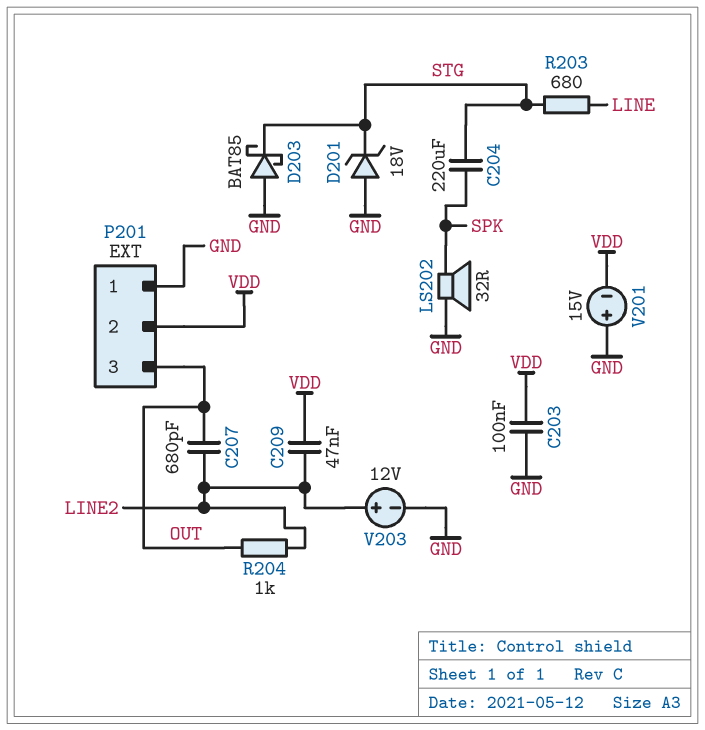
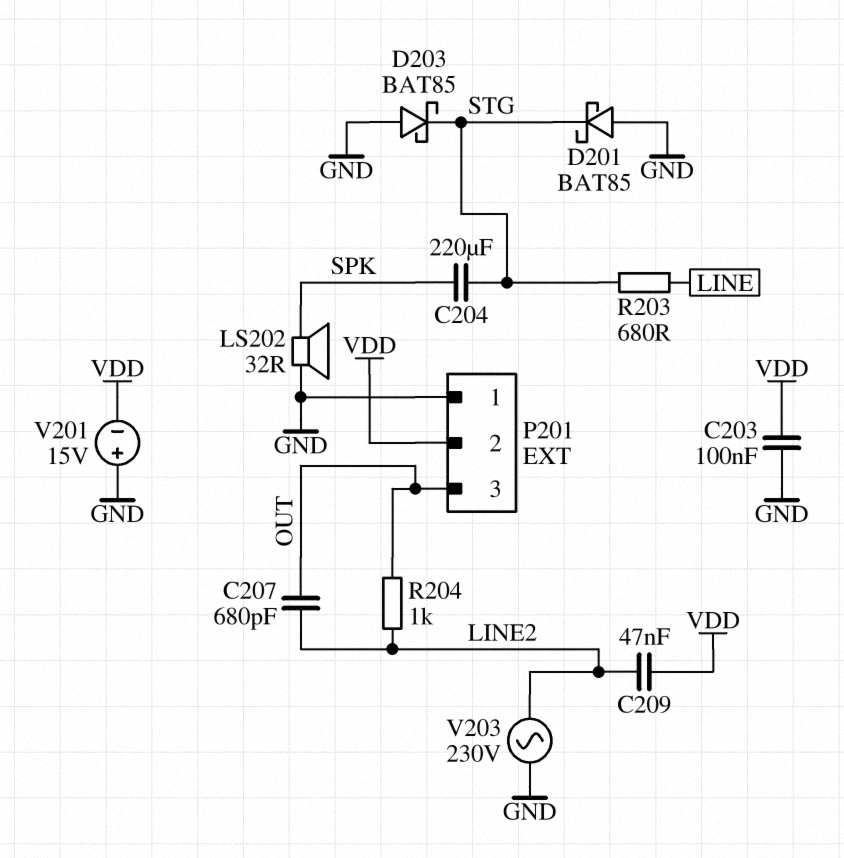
D201: zener 18V (A GND, K STG) -> schottky BAT85 (A GND, K STG)
V203: 12V (plus LINE2, minus GND) -> AC 230V (GND, LINE2)

